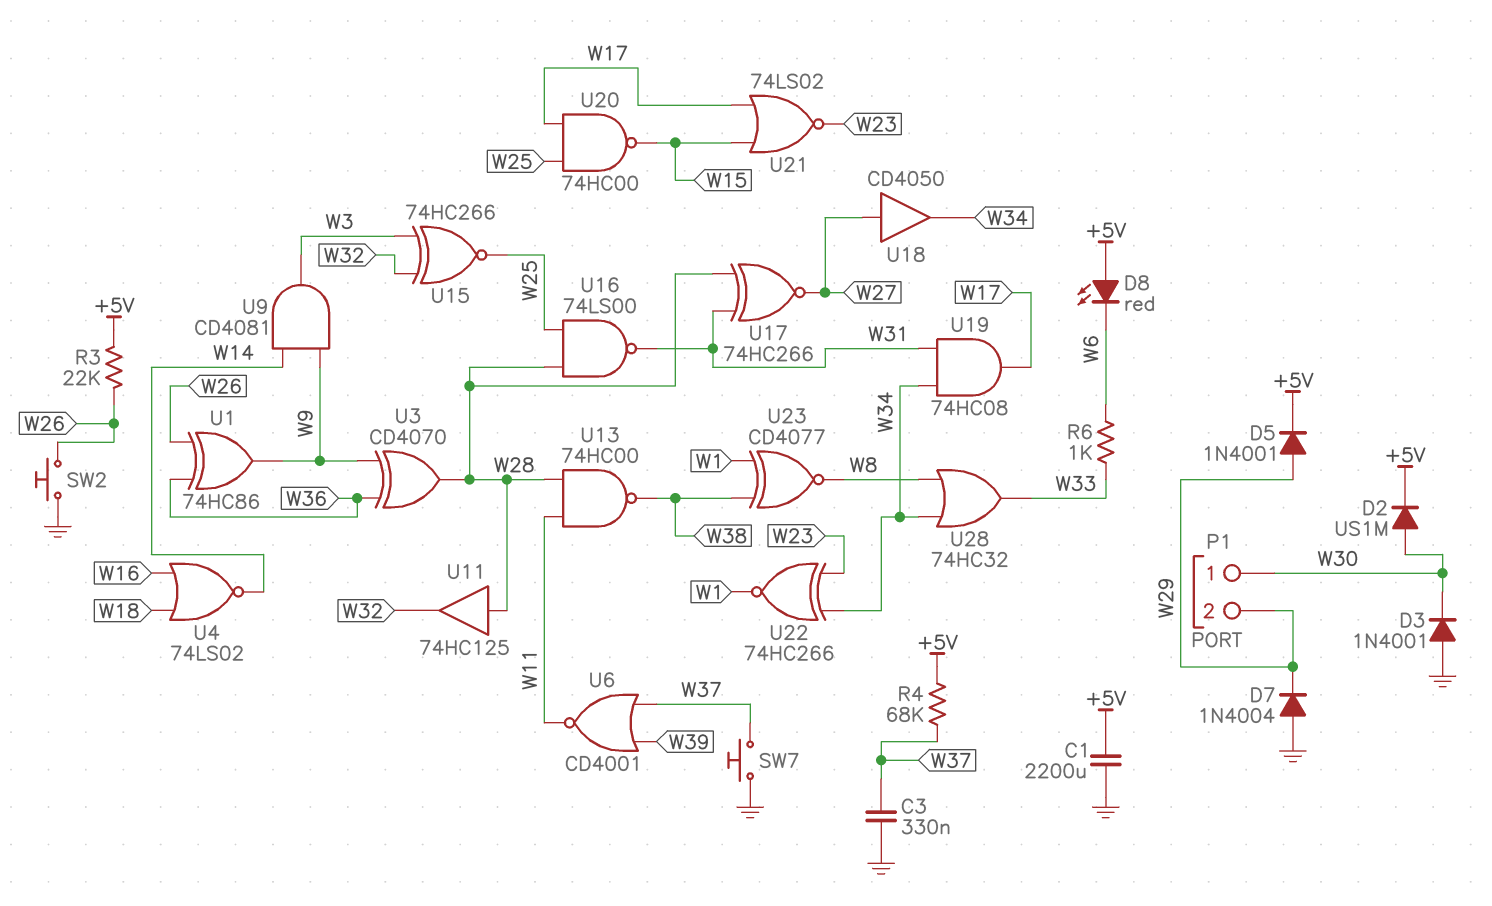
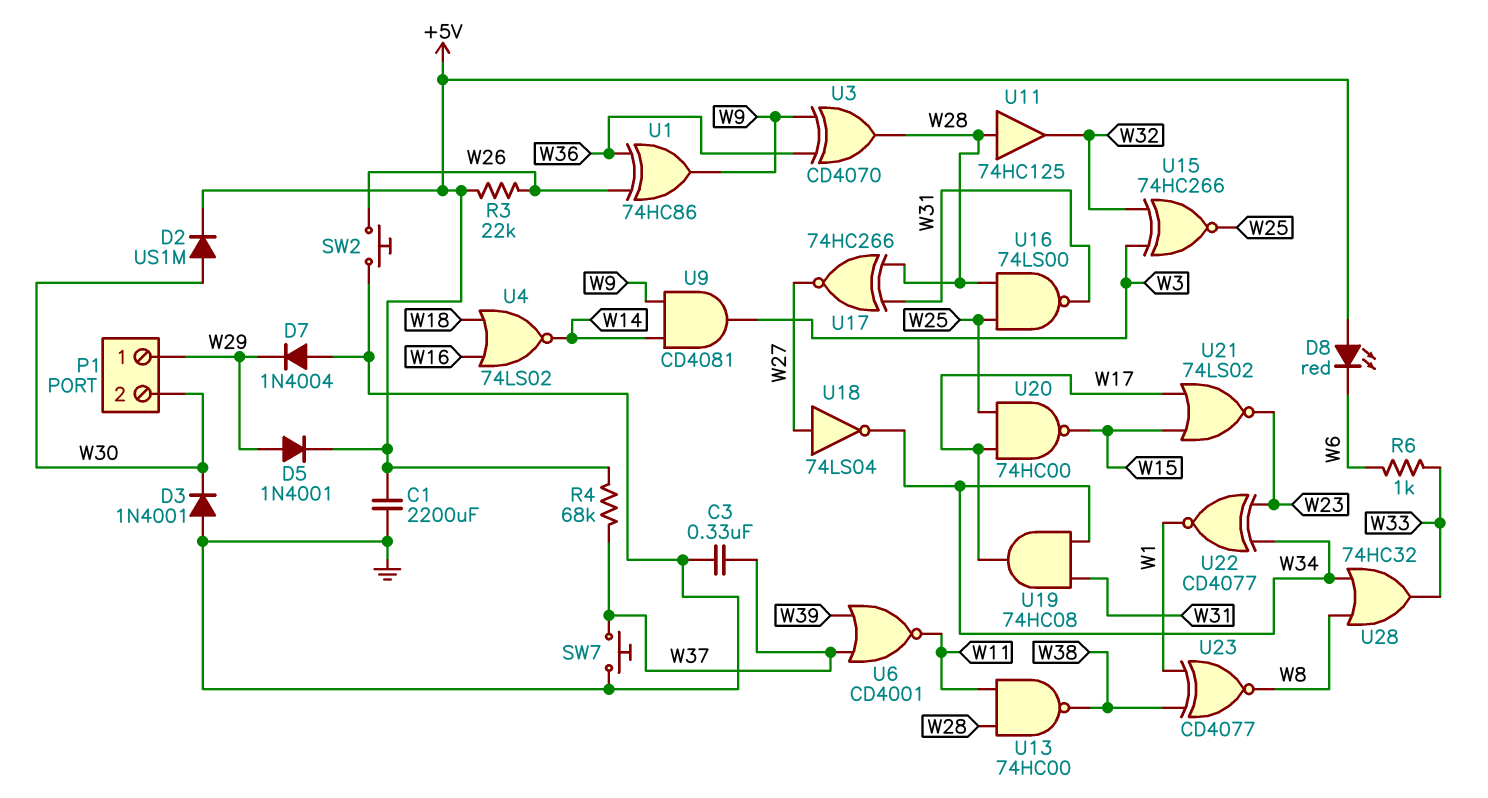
P1 pin 1: W30 -> W29
P1 pin 2: W29 -> W30
U18: buffer CD4050 (in W27, out W34) -> NOT 74LS04 (in W27, out W34)
U22: XNOR 74HC266 (in W23, in W34, out W1) -> XNOR CD4077 (in W23, in W34, out W1)

